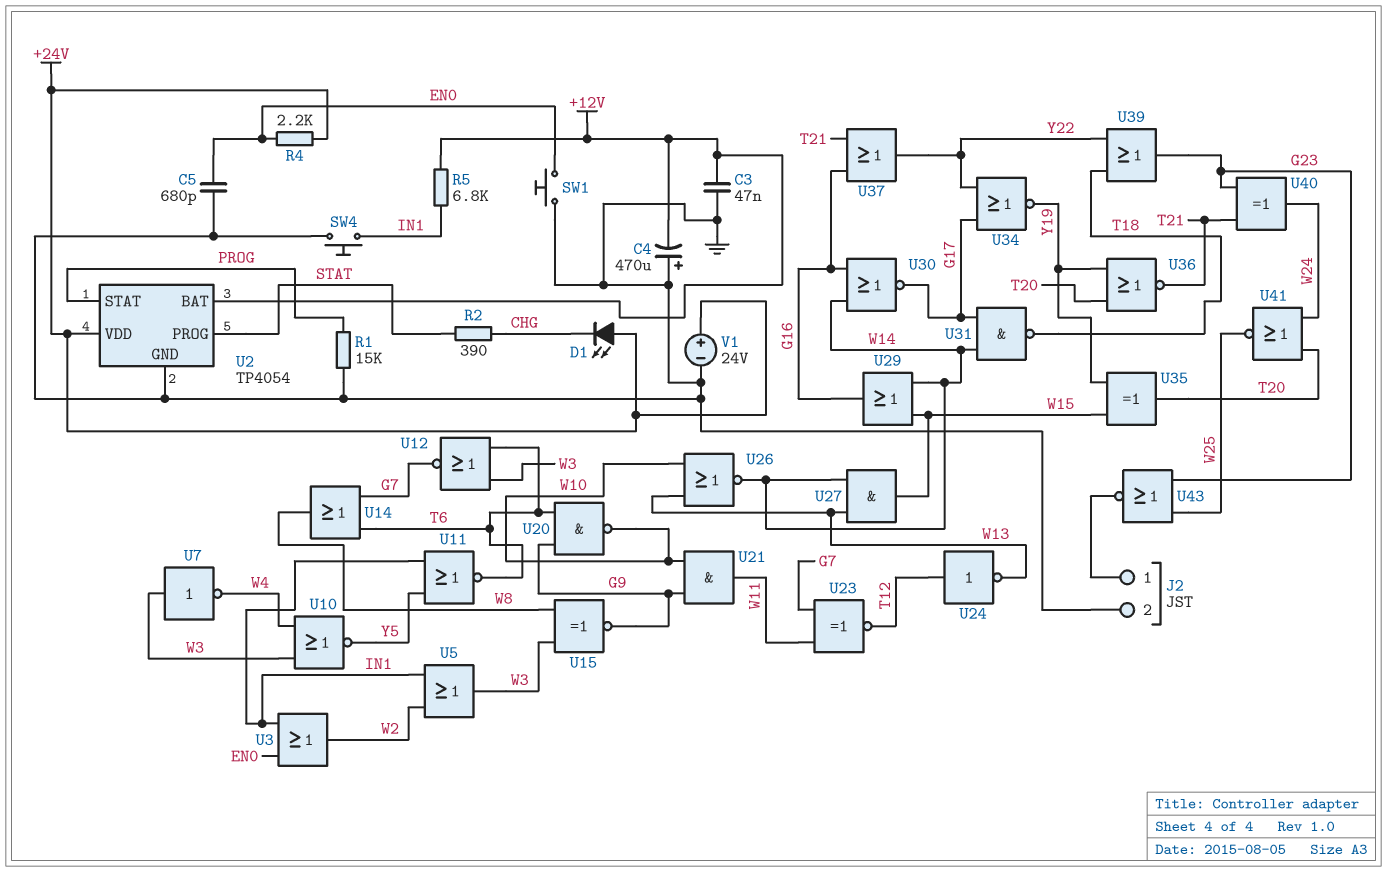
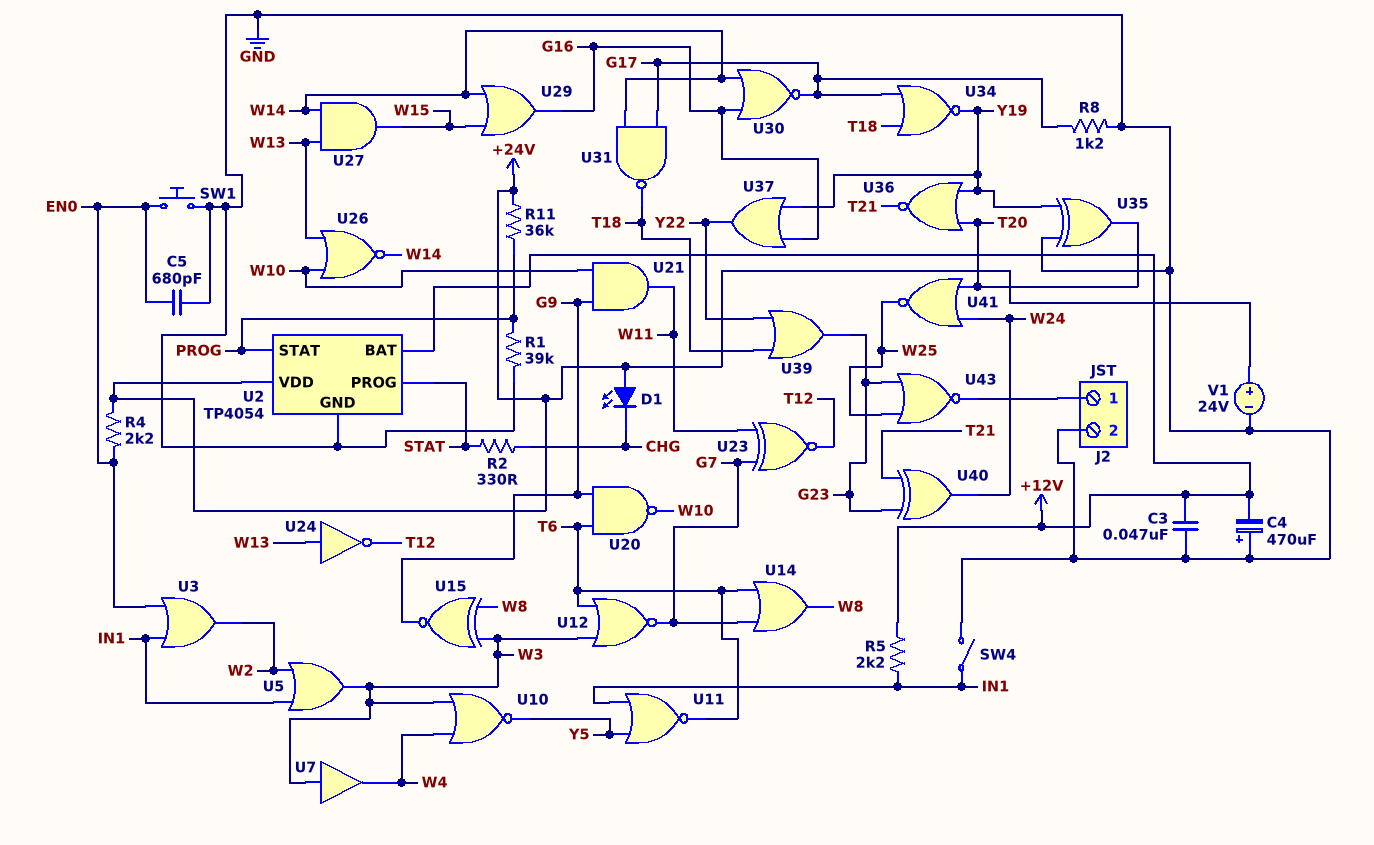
R1: 15k (GND, PROG) -> 39k (GND, PROG)
R2: 390 (CHG, STAT) -> 330 (CHG, STAT)
R5: 6.8k (+12V, IN1) -> 2.2k (+12V, IN1)
R8: none -> 1.2k (G17, GND)
R11: none -> 36k (+24V, PROG)
SW4: button (GND, IN1) -> switch (GND, IN1)
U7: NOT (in W3, out W4) -> buffer (in W3, out W4)
U24: NOT (in T12, out W13) -> NOT (in W13, out T12)
U34: NOR (in G17, in Y22, out Y19) -> NOR (in G17, in T18, out Y19)
U35: XOR (in W15, in Y19, out T20) -> XOR (in GND, in Y19, out T20)
U37: OR (in G16, in T21, out Y22) -> OR (in G16, in Y19, out Y22)

